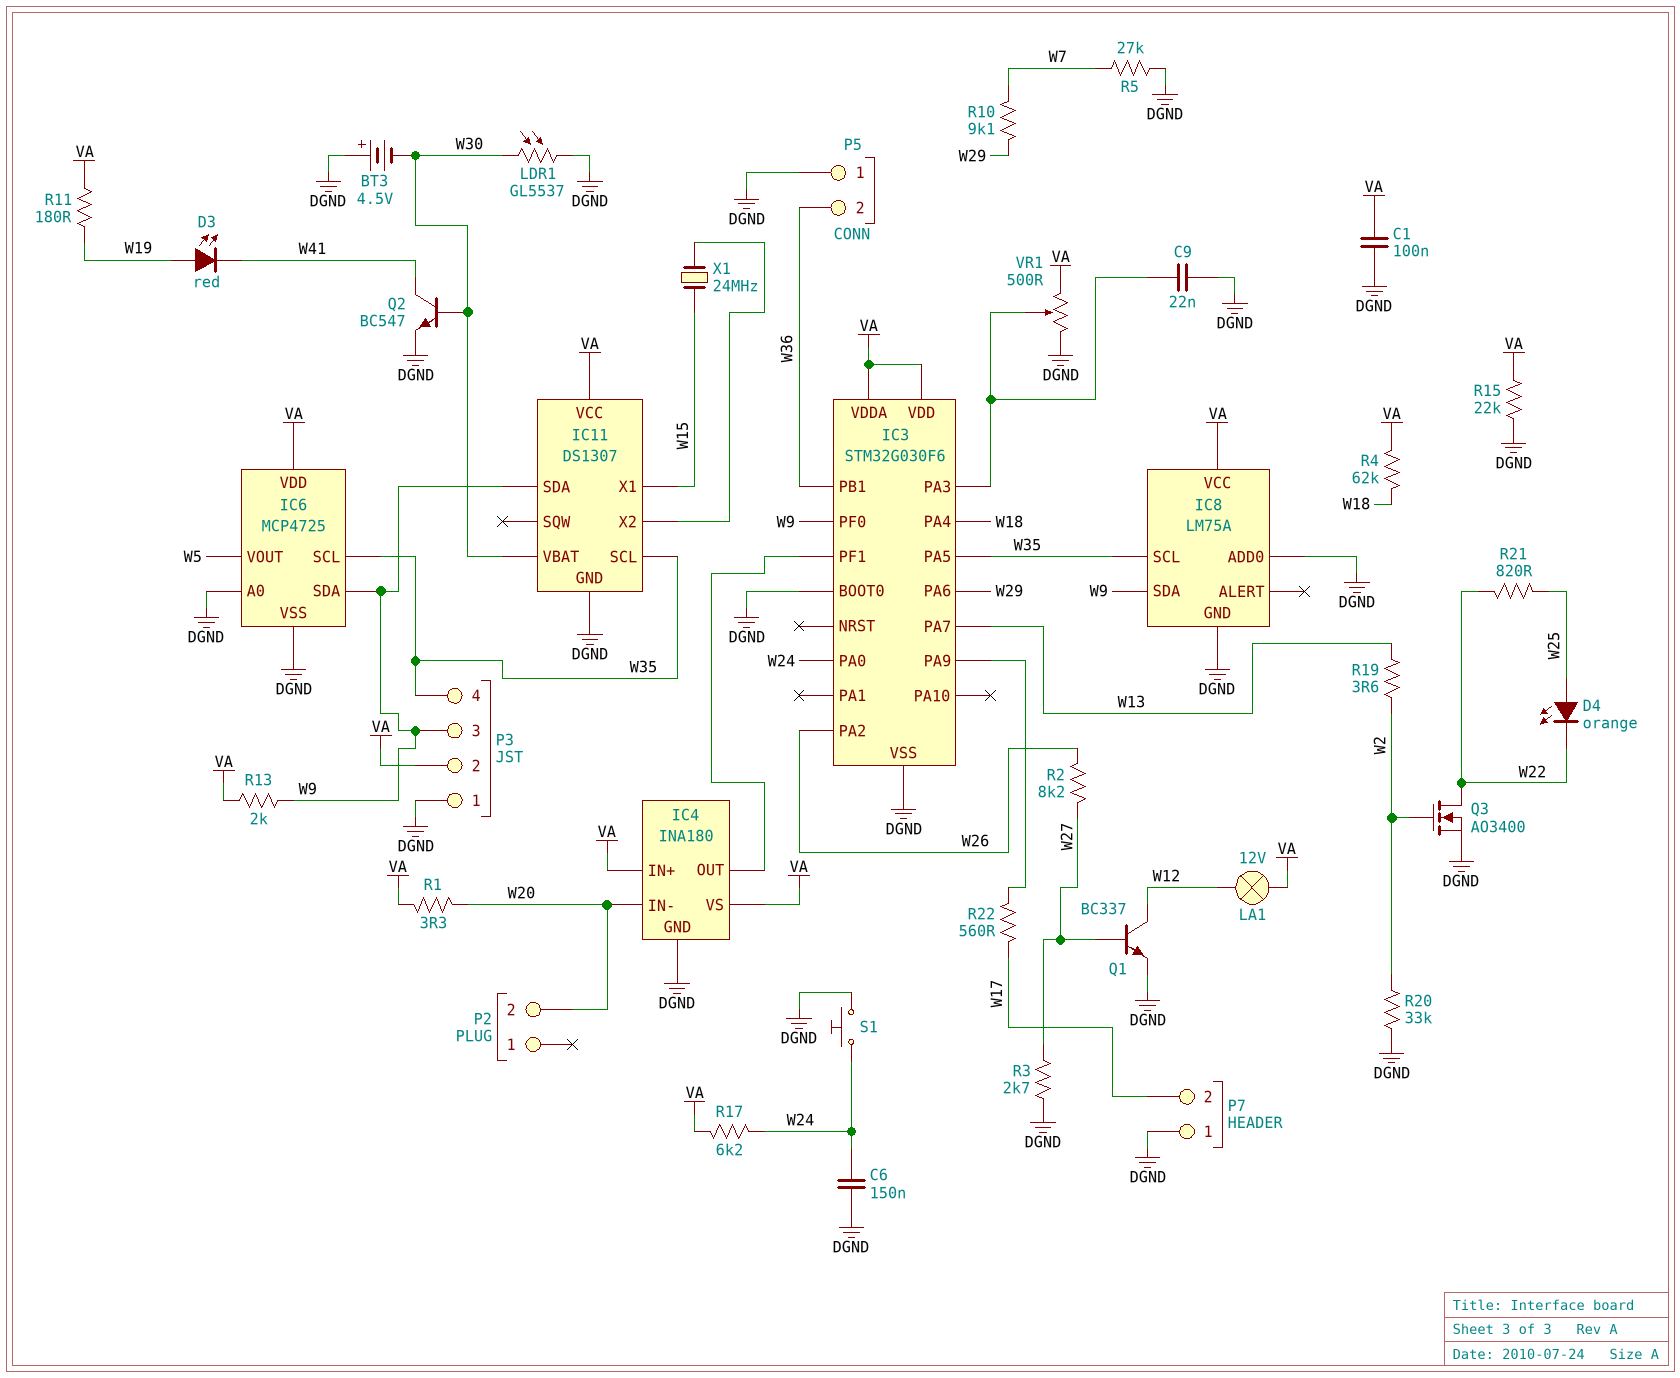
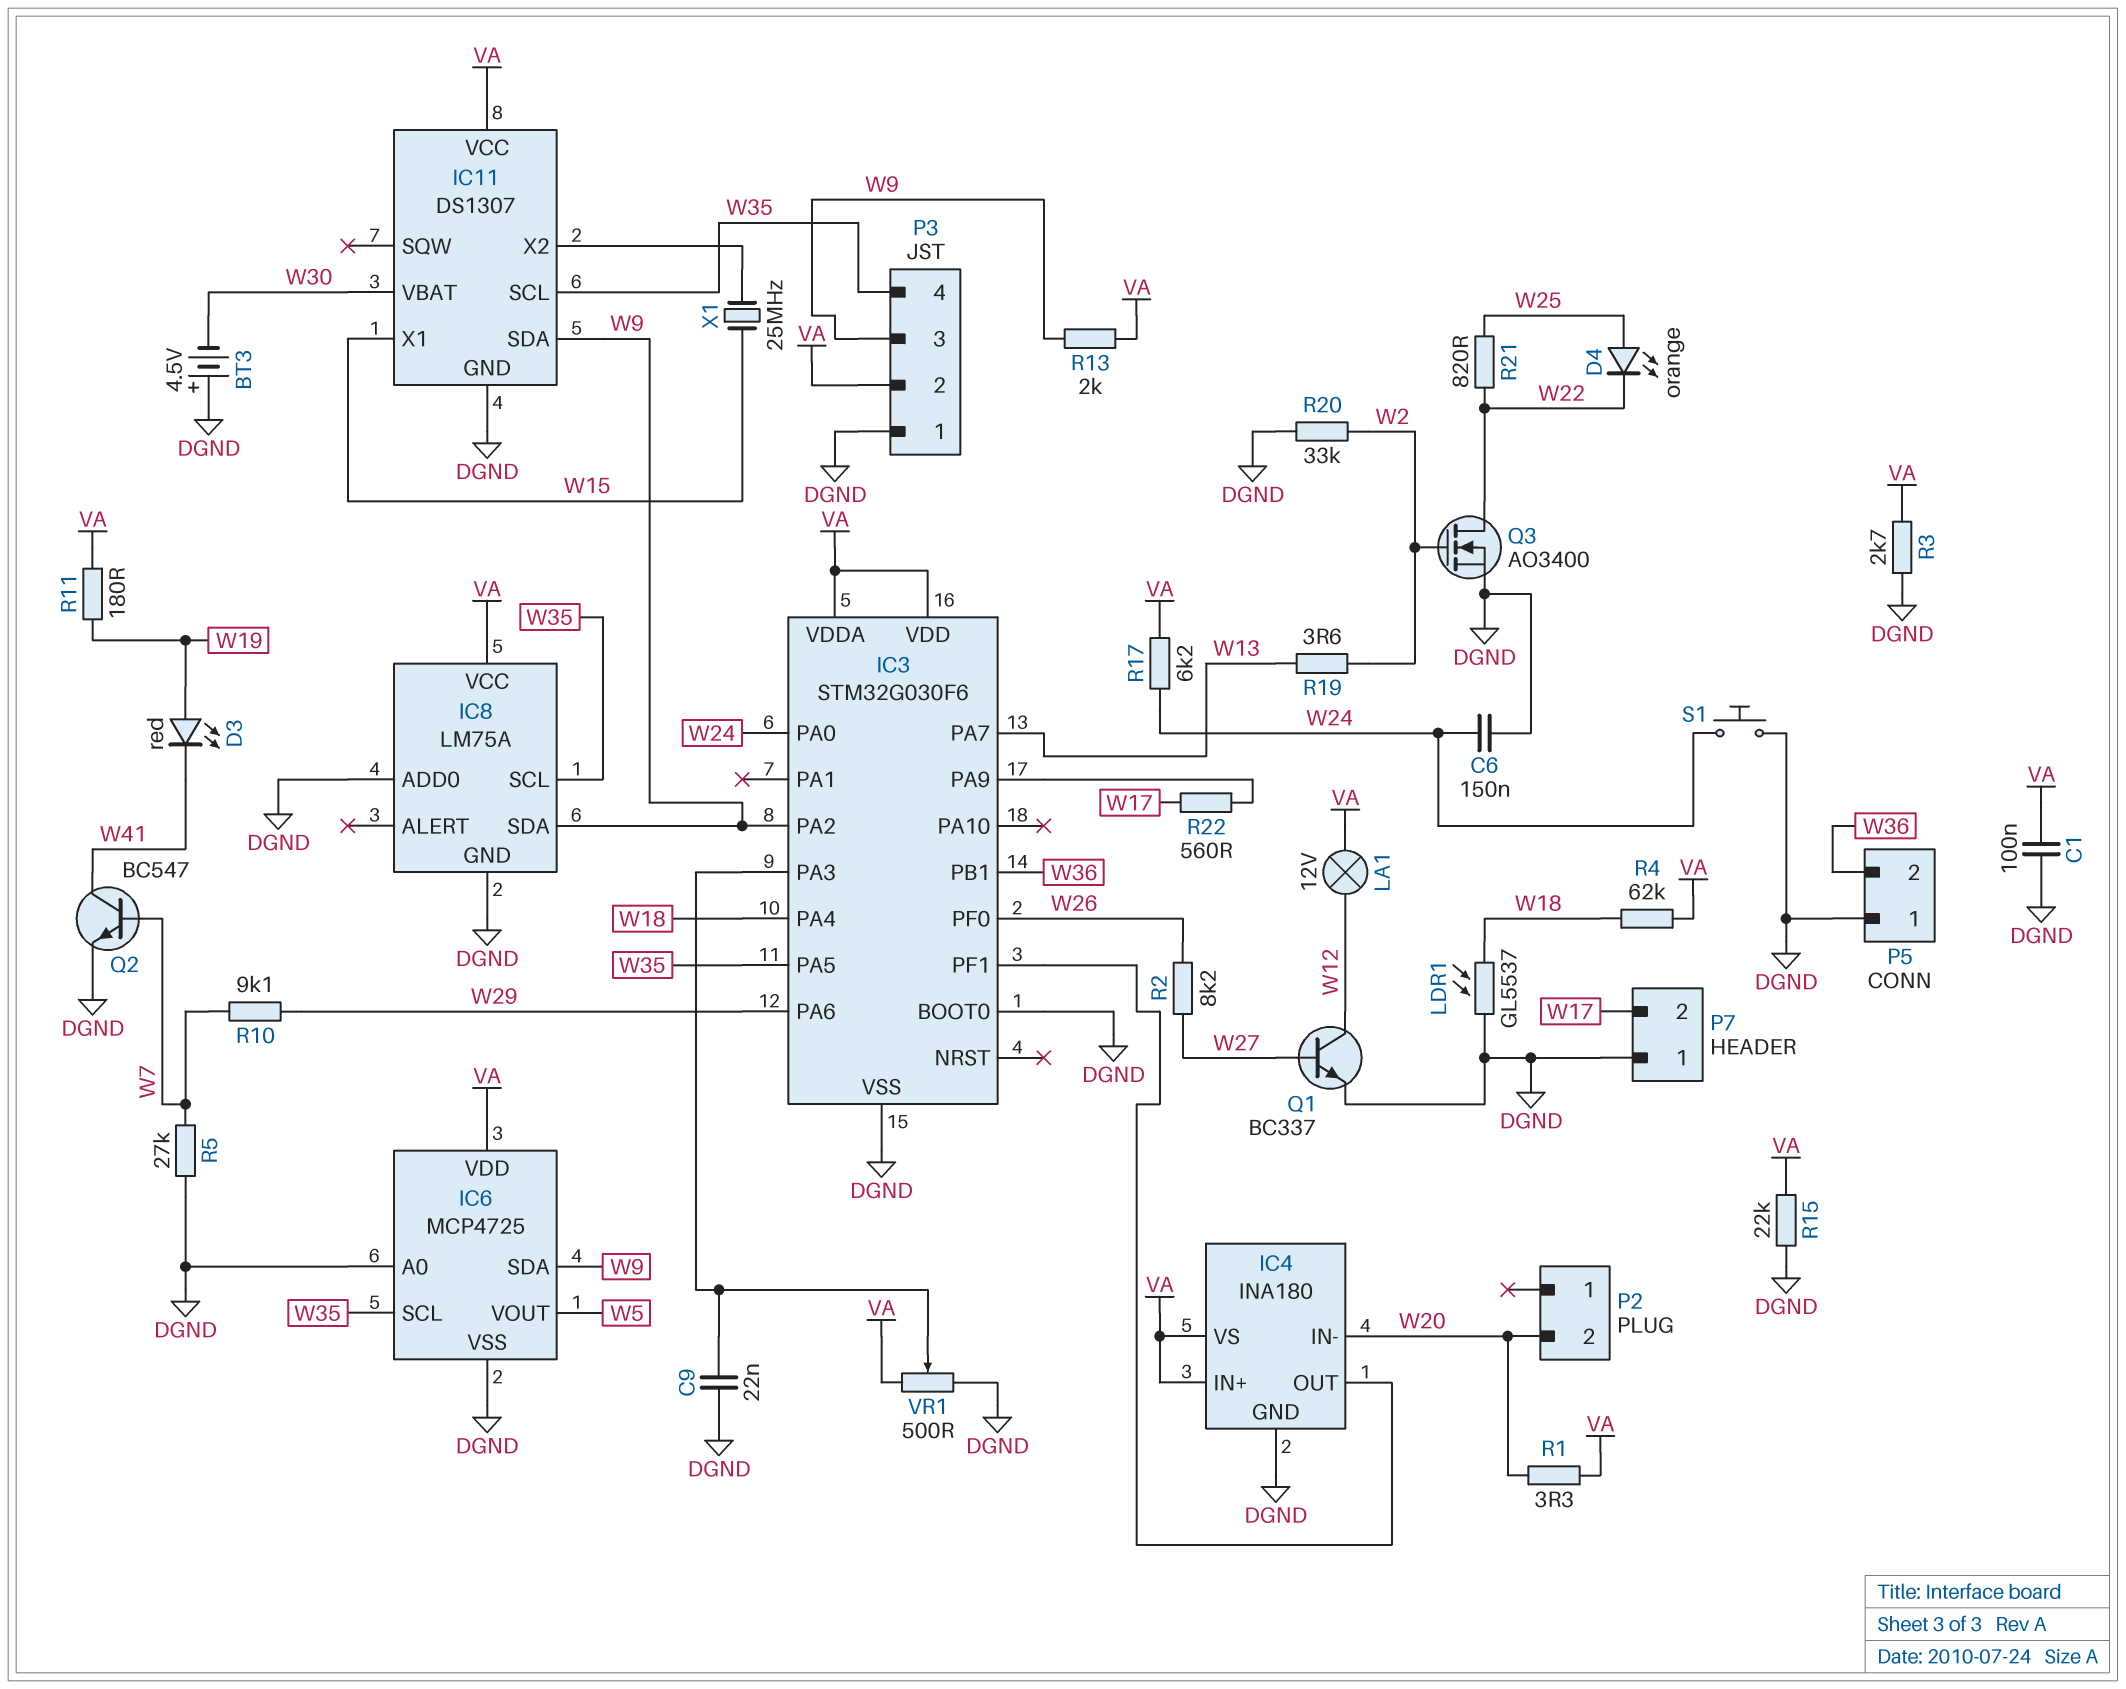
IC3 pin PA2: W26 -> W9
IC3 pin PF0: W9 -> W26
LDR1: GL5537 (DGND, W30) -> GL5537 (DGND, W18)
Q2: NPN BC547 (B W30, C W41, E DGND) -> NPN BC547 (B W7, C W41, E DGND)
R3: 2.7k (DGND, W27) -> 2.7k (DGND, VA)
X1: 24MHz (IC11/X2, W15) -> 25MHz (IC11/X2, W15)

